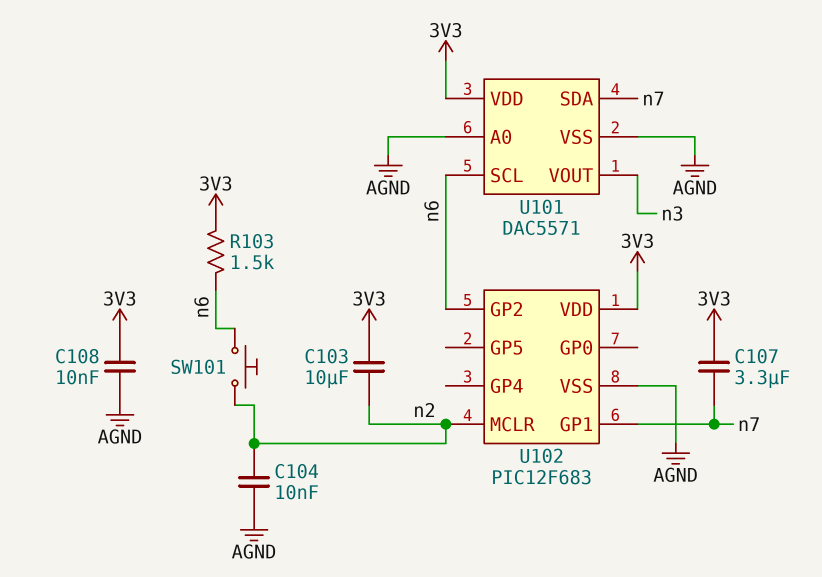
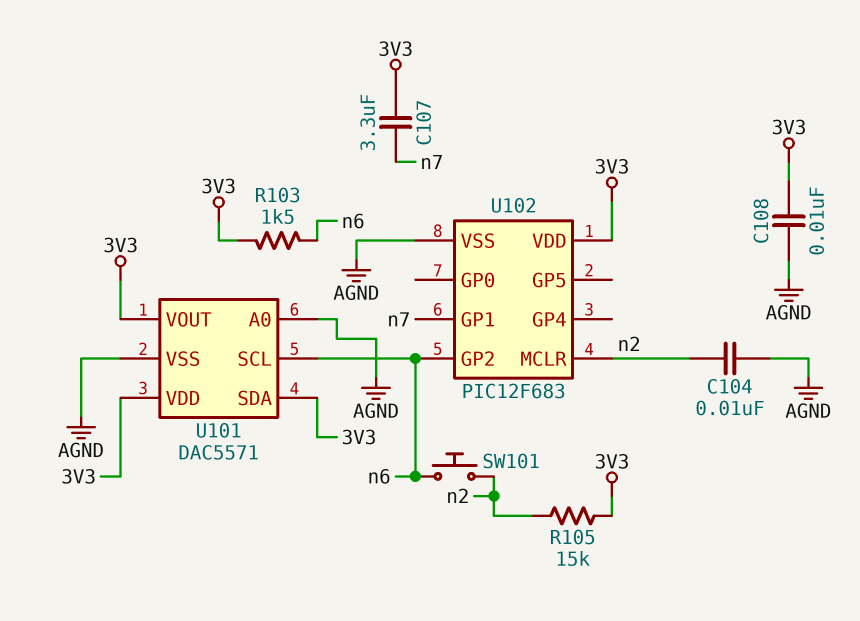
C103: 10uF (3V3, n2) -> none
R105: none -> 15k (3V3, n2)
U101 pin SDA: n7 -> 3V3
U101 pin VOUT: n3 -> 3V3

